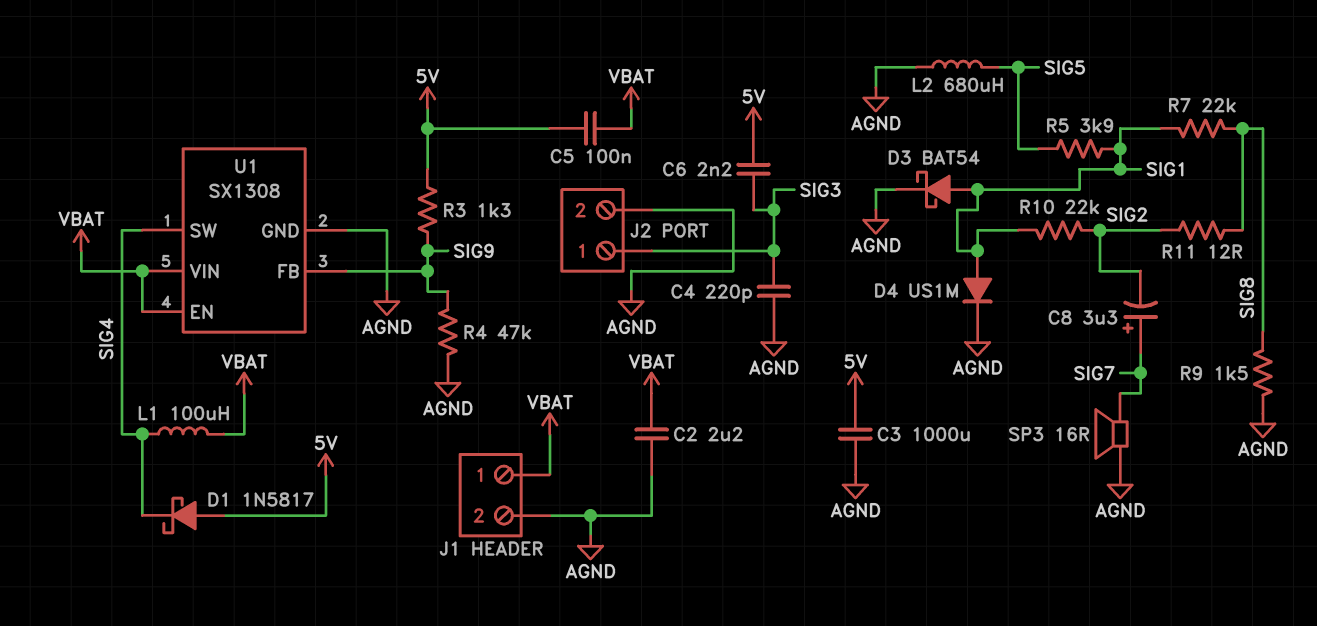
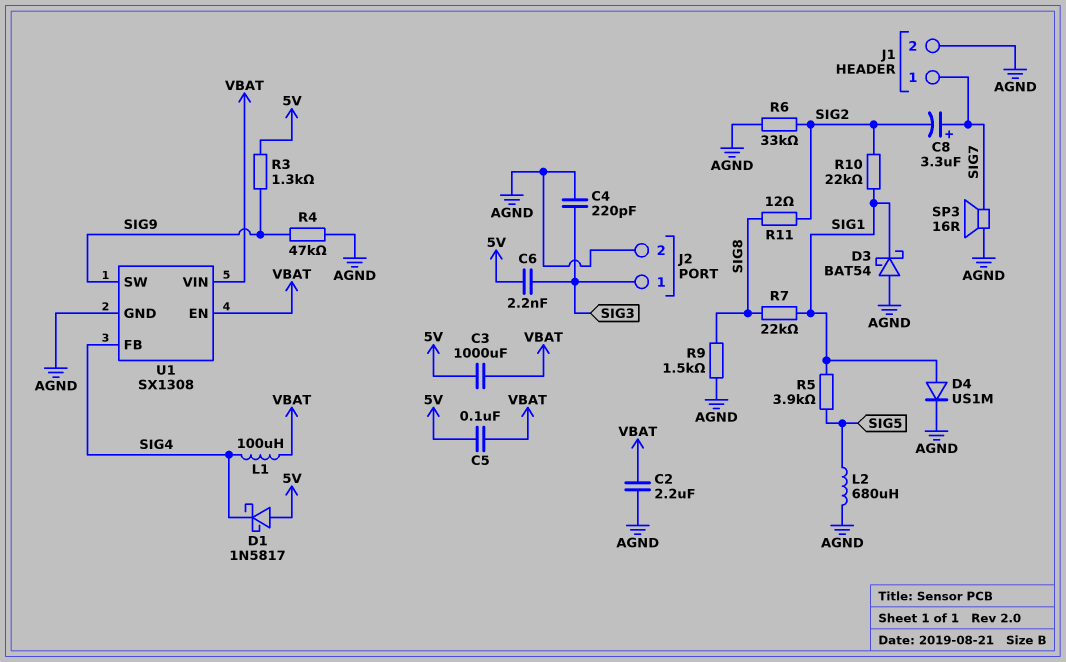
C3: 1000uF (5V, AGND) -> 1000uF (5V, VBAT)
D3: schottky BAT54 (A SIG1, K AGND) -> schottky BAT54 (A AGND, K SIG1)
J1 pin 1: VBAT -> SIG7
R6: none -> 33k (AGND, SIG2)
U1 pin FB: SIG9 -> SIG4
U1 pin SW: SIG4 -> SIG9

